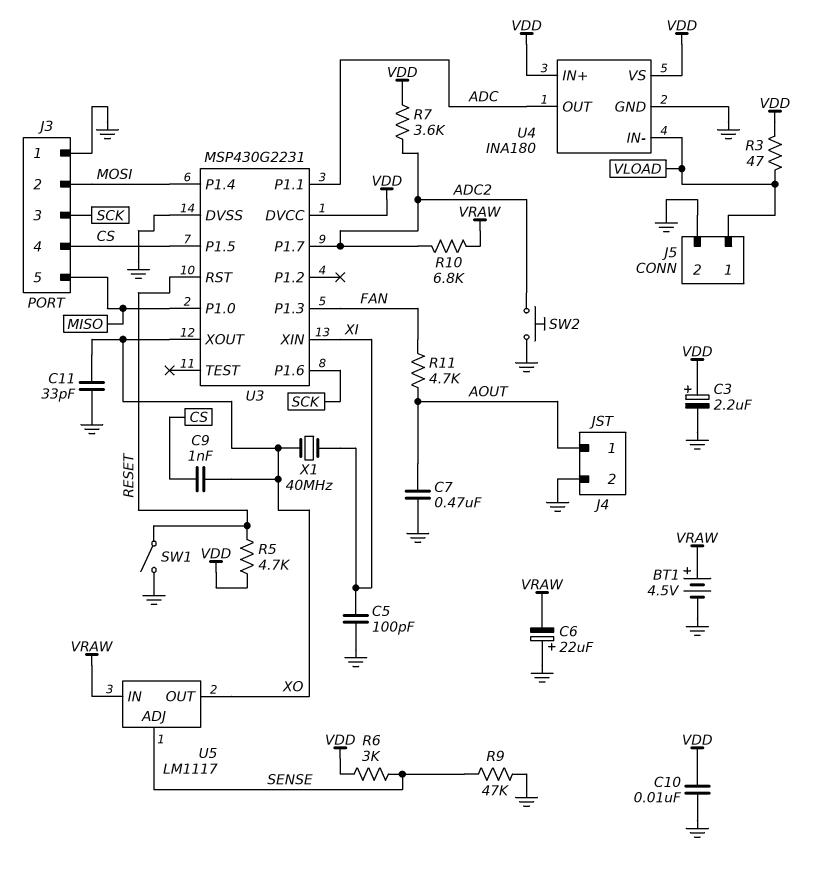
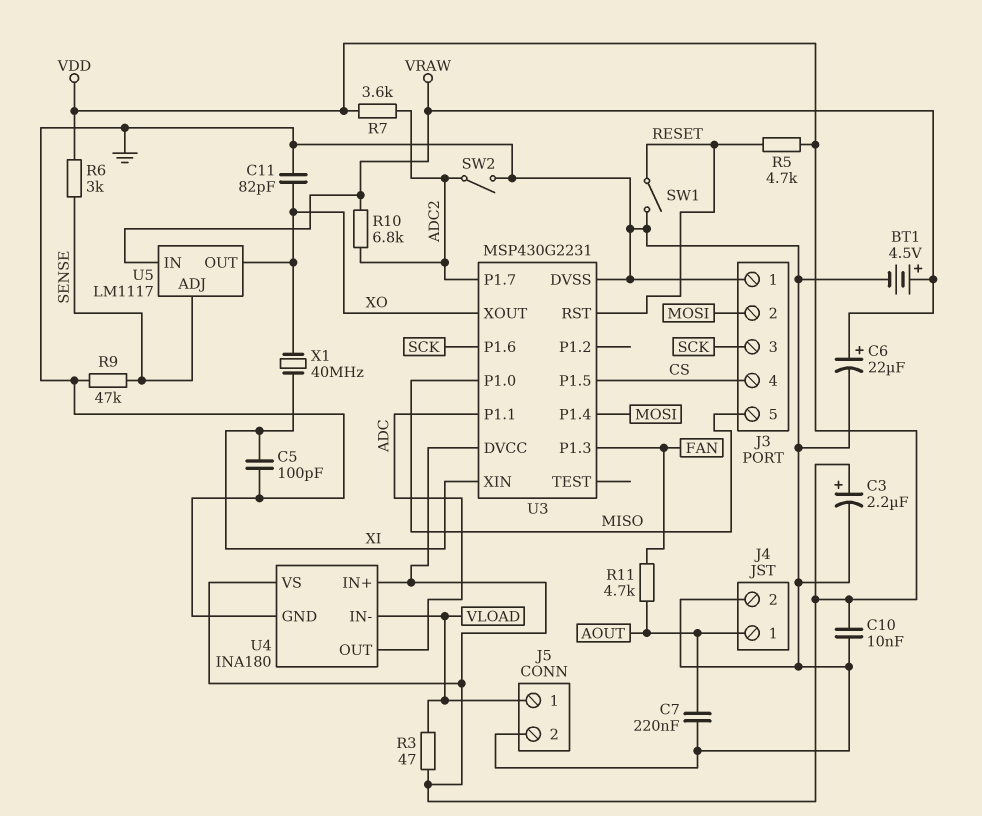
C6: 22uF (plus GND, minus VRAW) -> 22uF (plus VRAW, minus GND)
C7: 470nF (AOUT, GND) -> 220nF (AOUT, GND)
C9: 1nF (CS, XO) -> none
C11: 33pF (GND, XO) -> 82pF (GND, XO)
SW2: button (ADC2, GND) -> switch (ADC2, GND)

